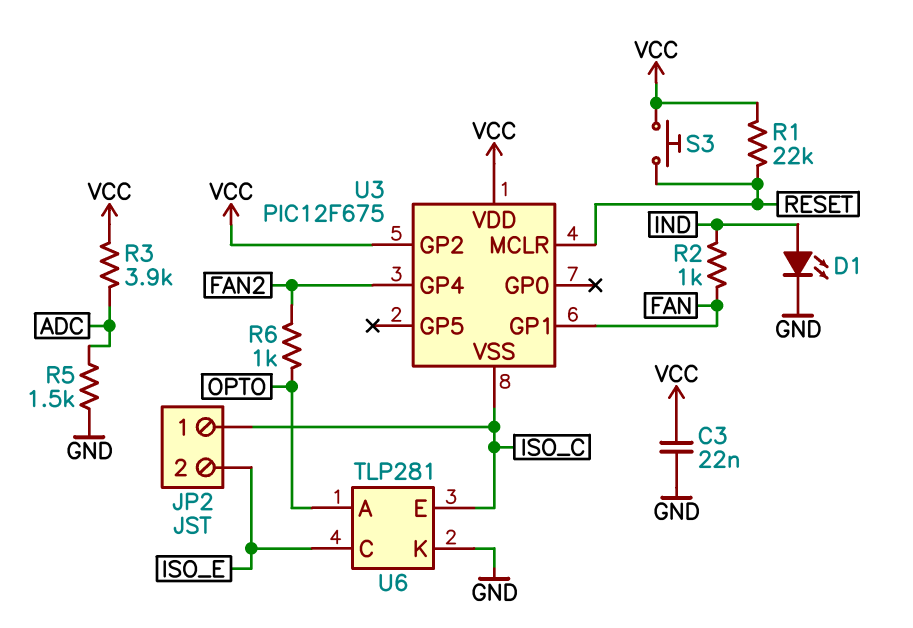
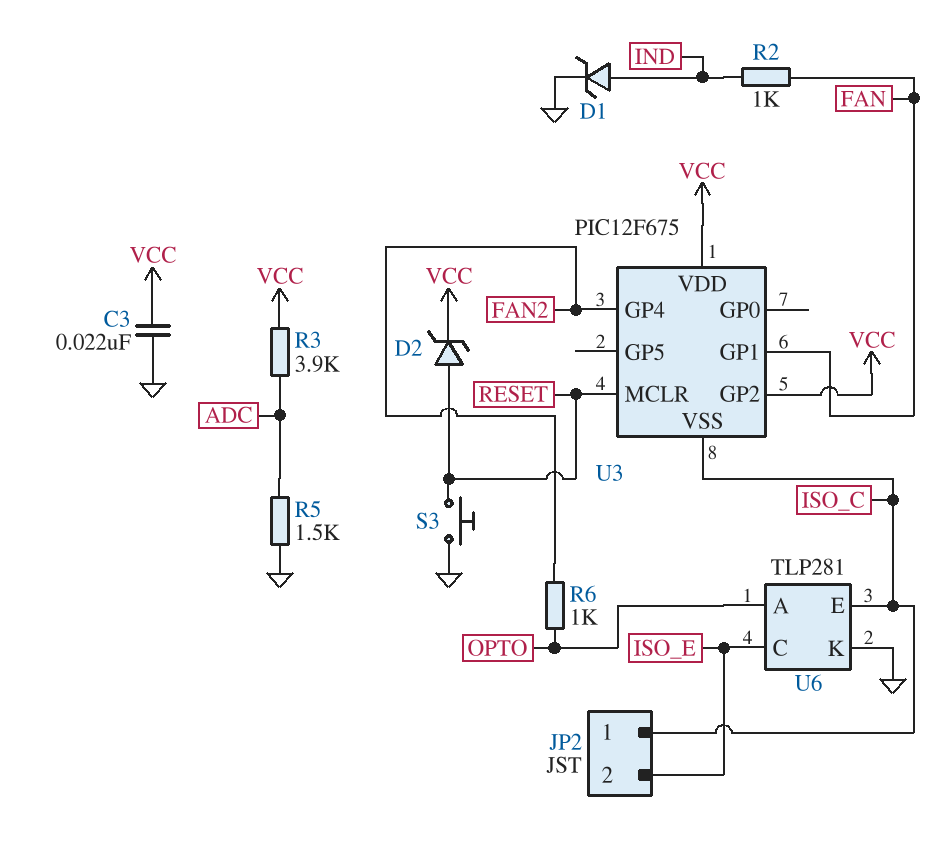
D1: LED (A IND, K GND) -> zener (A IND, K GND)
D2: none -> zener (A RESET, K VCC)
R1: 22k (RESET, VCC) -> none
S3: button (RESET, VCC) -> button (GND, RESET)

